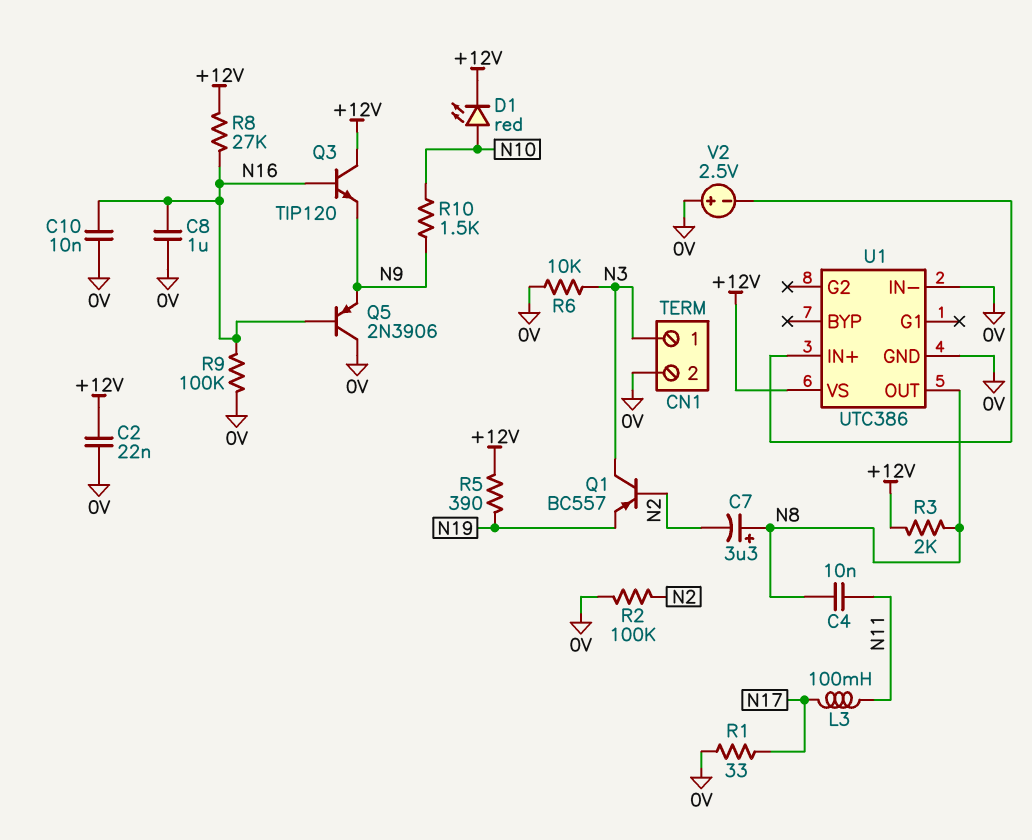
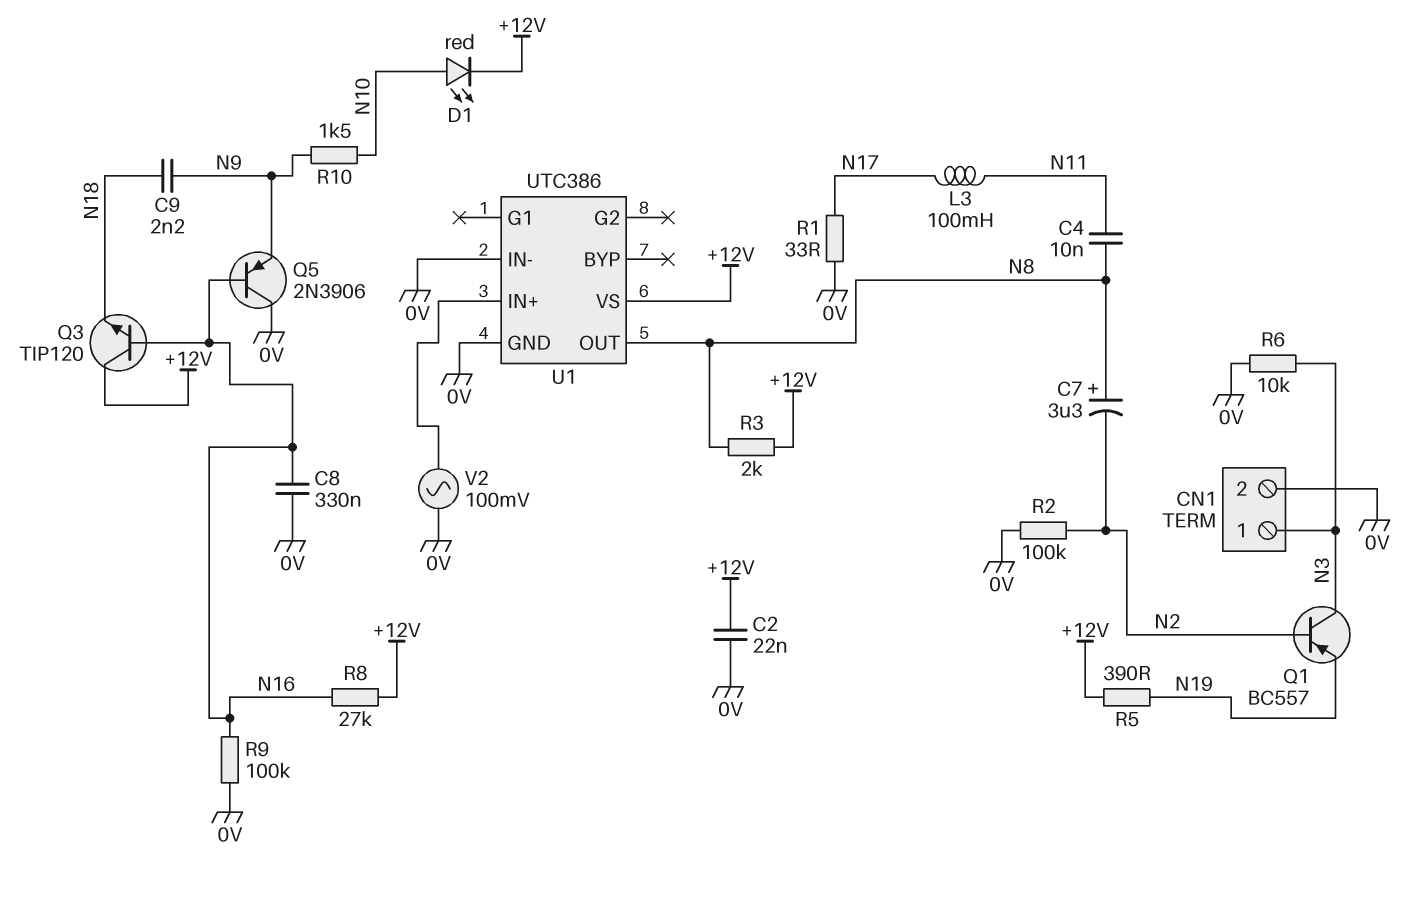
C8: 1uF (0V, N16) -> 330nF (0V, N16)
C9: none -> 2.2nF (N9, N18)
C10: 10nF (0V, N16) -> none
Q3: NPN TIP120 (B N16, C +12V, E N9) -> NPN TIP120 (B N16, C +12V, E N18)
V2: 2.5V (plus 0V, minus U1/IN+) -> AC 100mV (0V, U1/IN+)

